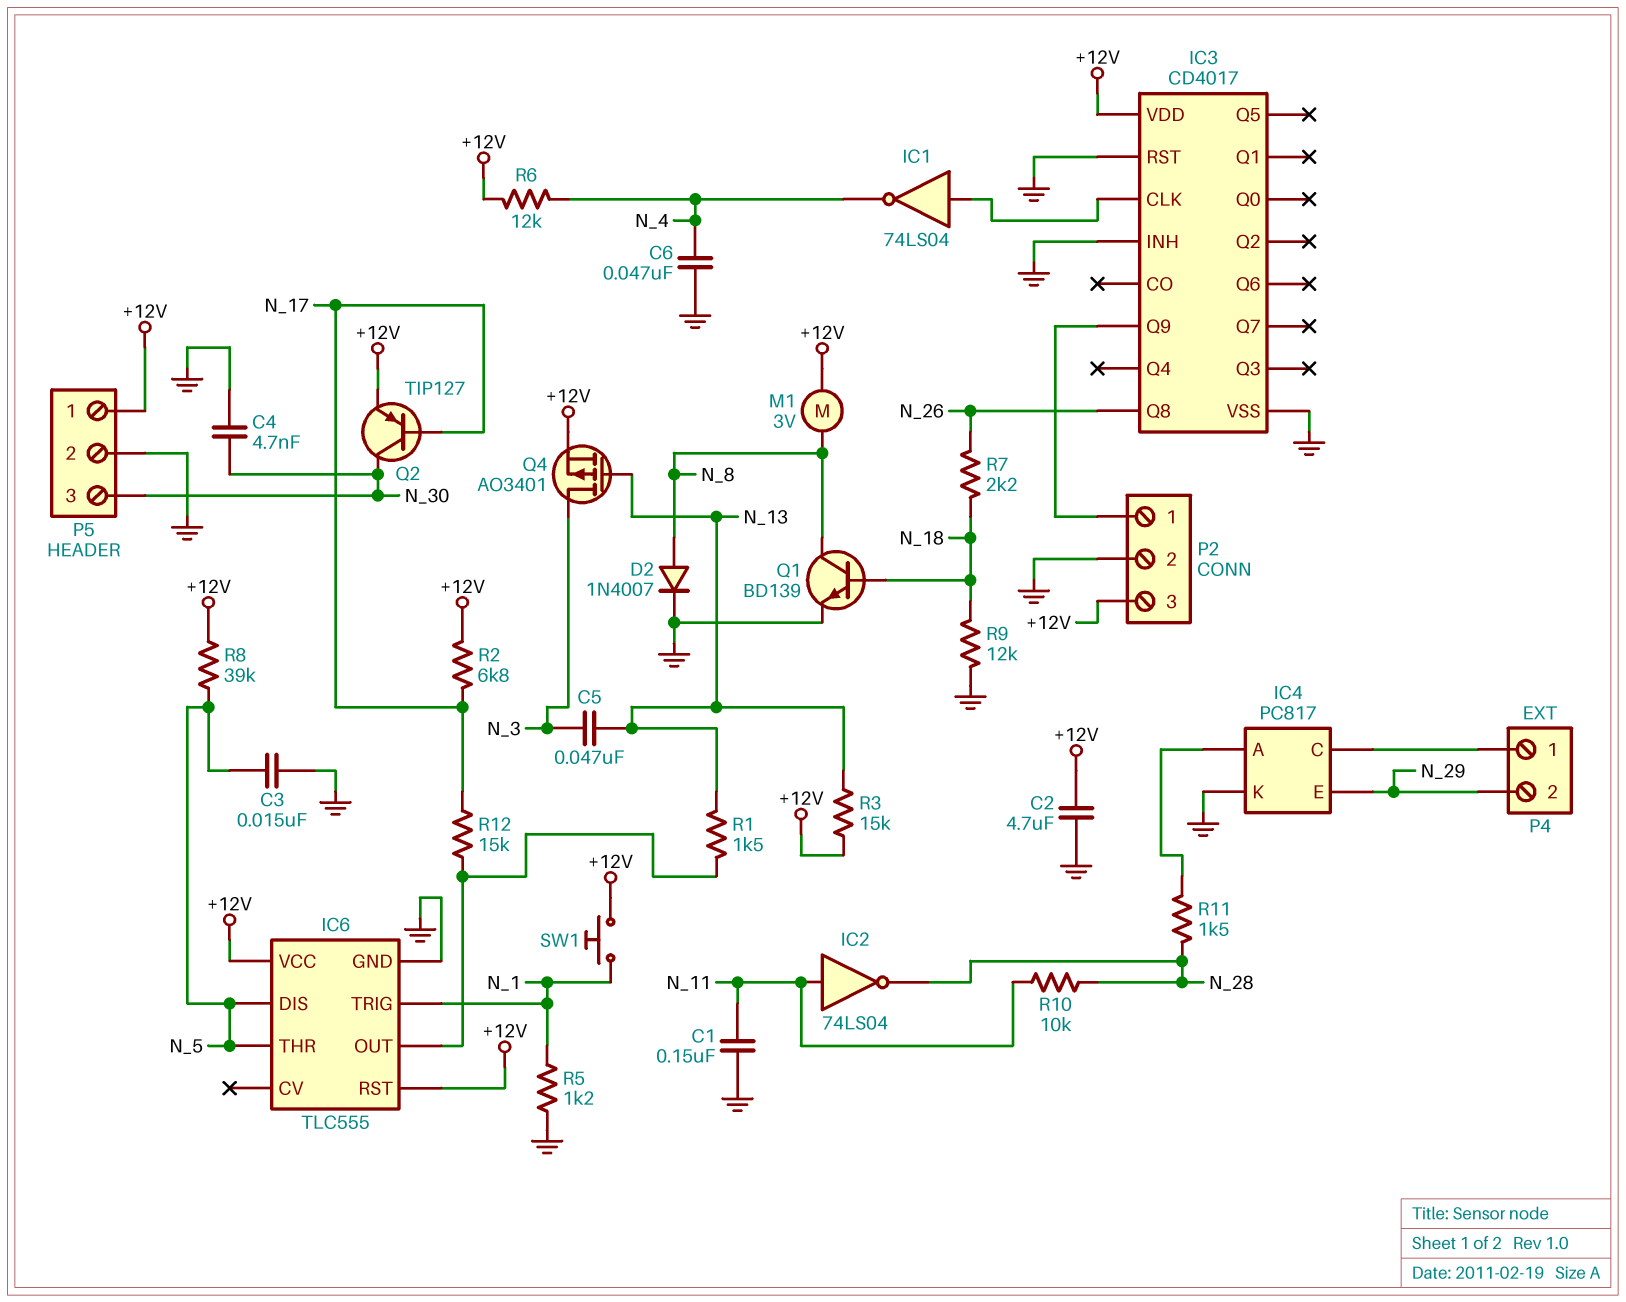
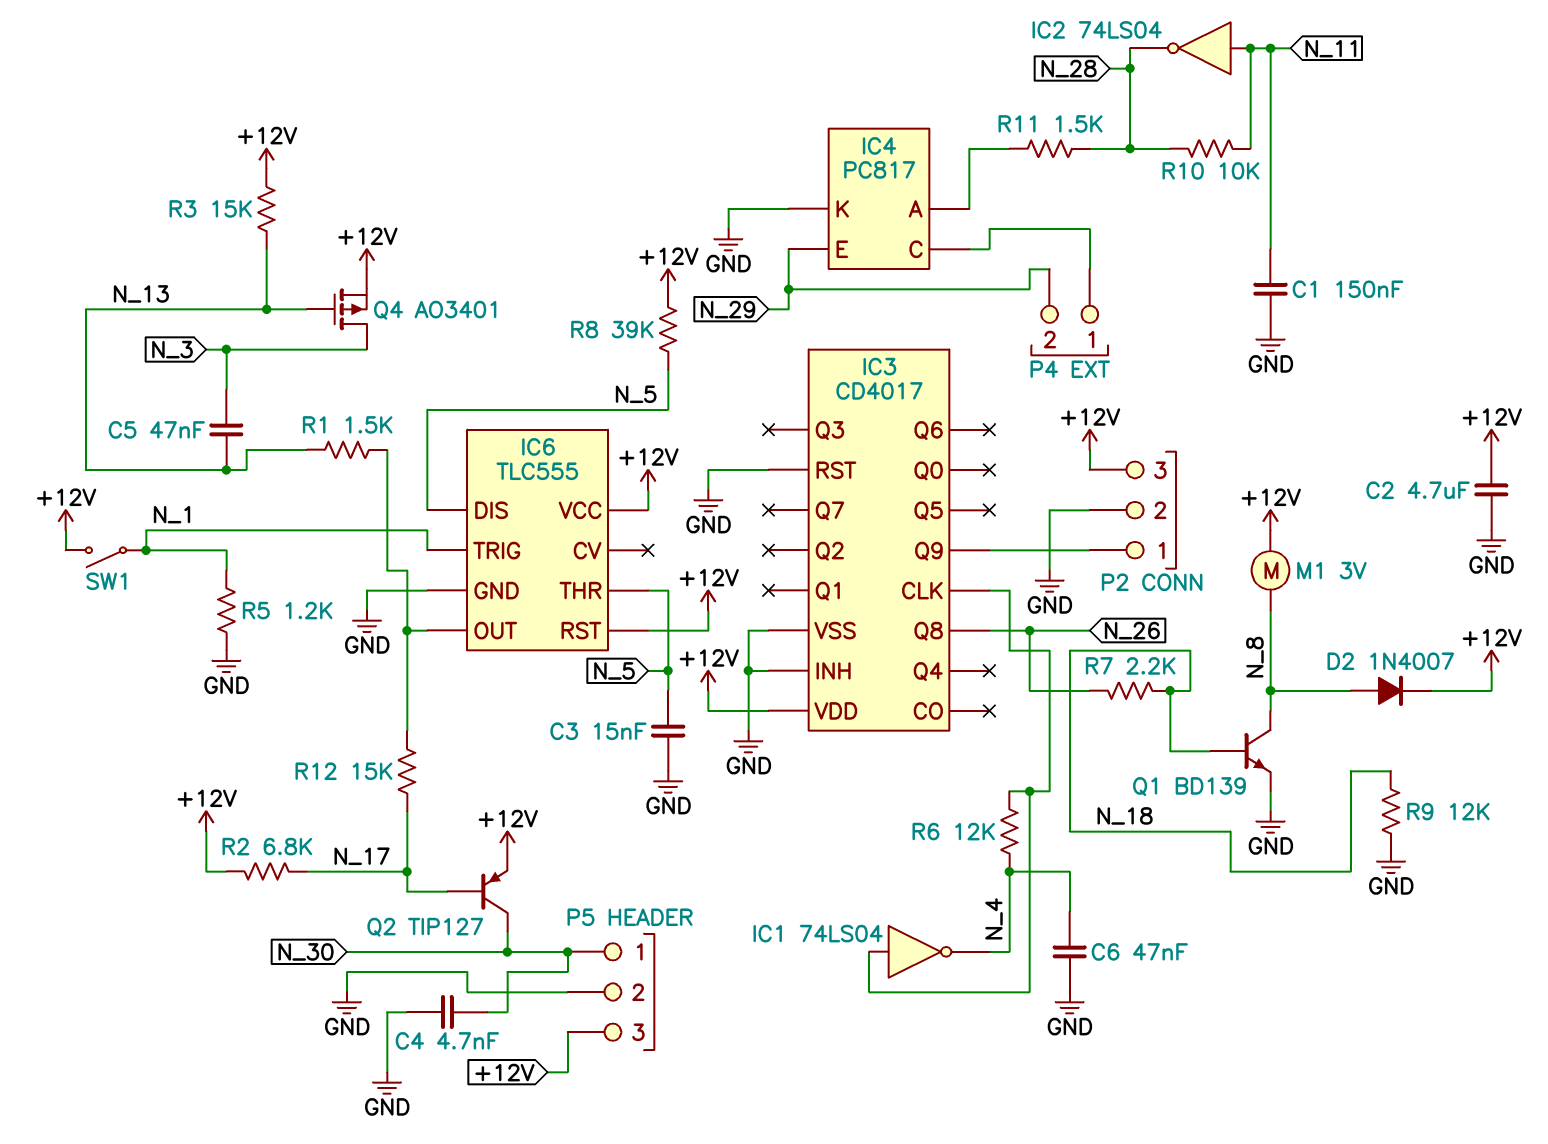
D2: diode 1N4007 (A N_8, K GND) -> diode 1N4007 (A N_8, K +12V)
P5 pin 1: +12V -> N_30
P5 pin 3: N_30 -> +12V
R6: 12k (+12V, N_4) -> 12k (IC3/CLK, N_4)
SW1: button (+12V, N_1) -> switch (+12V, N_1)

